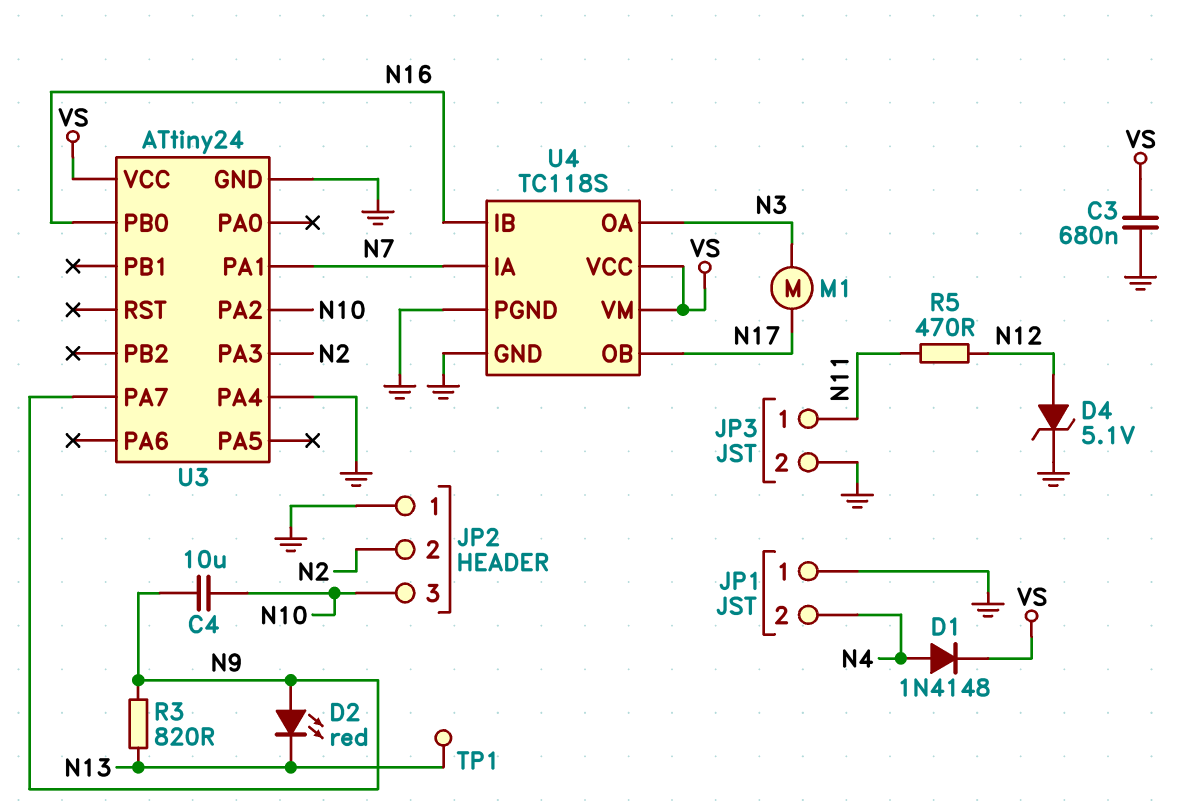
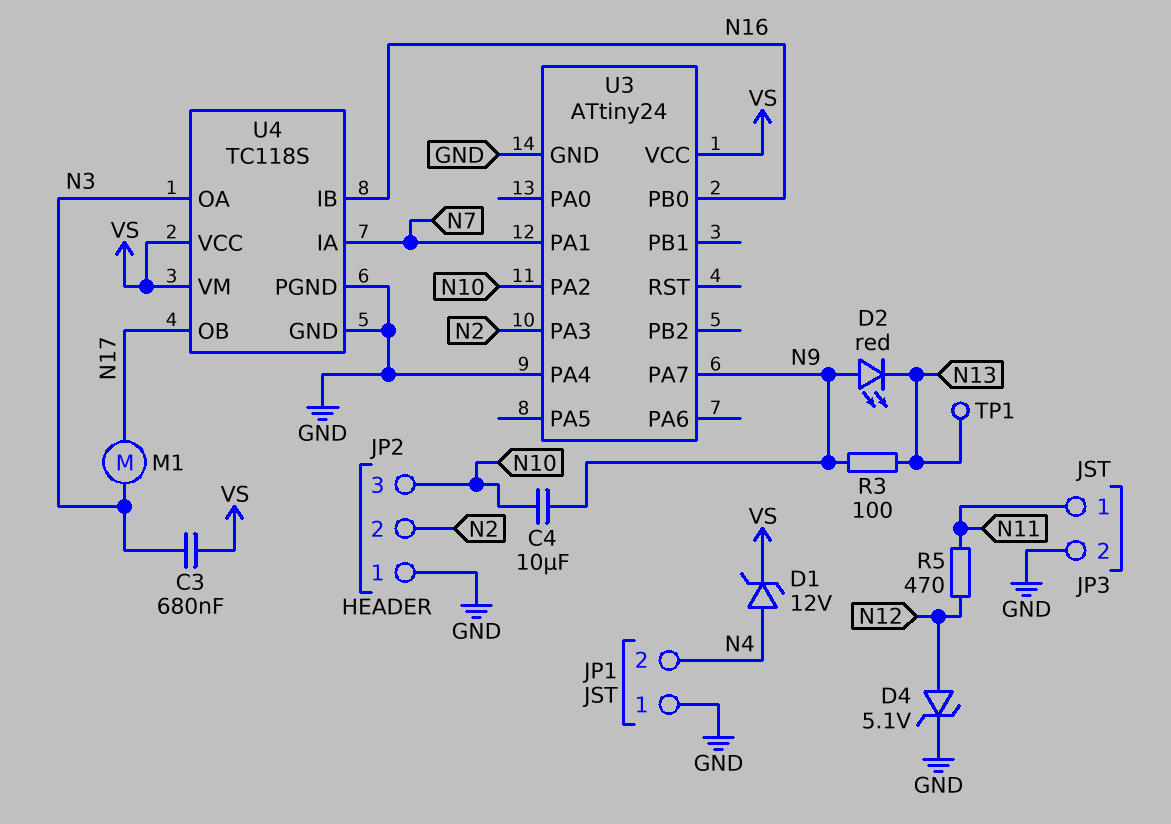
C3: 680nF (GND, VS) -> 680nF (N3, VS)
D1: diode 1N4148 (A N4, K VS) -> zener 12V (A N4, K VS)
R3: 820 (N9, N13) -> 100 (N9, N13)

